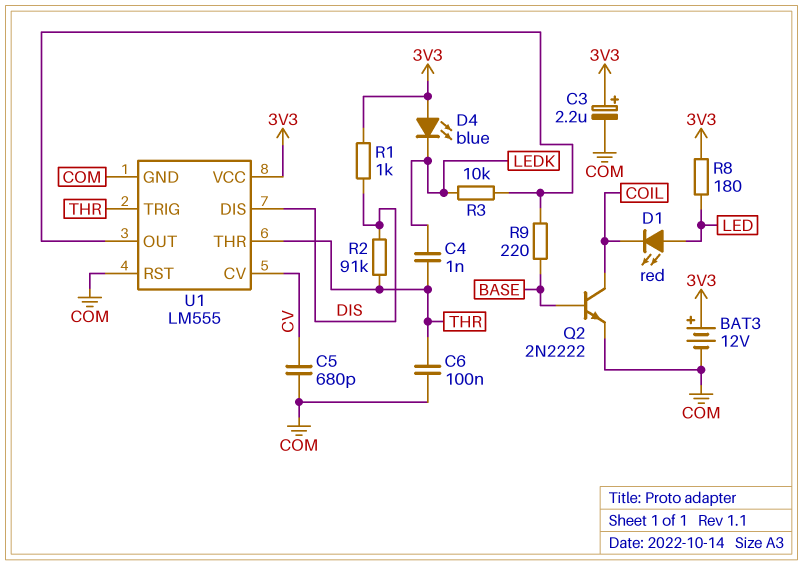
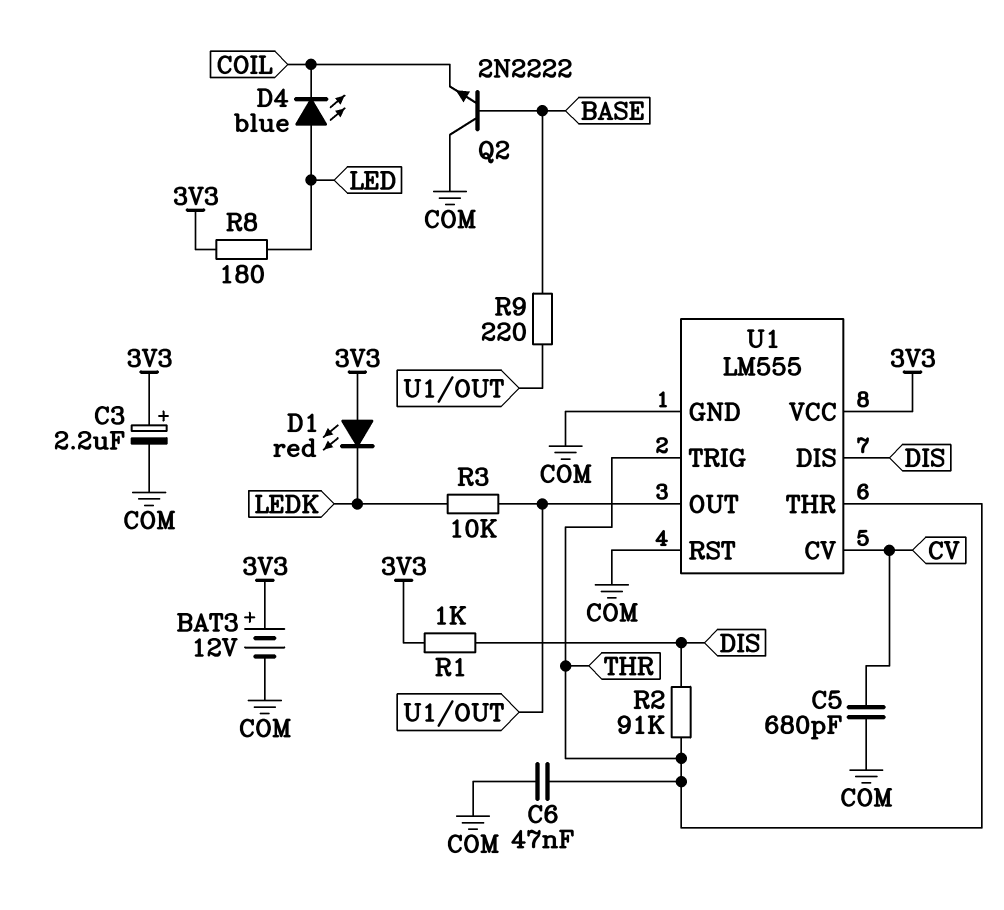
C4: 1nF (LEDK, THR) -> none
C6: 100nF (COM, THR) -> 47nF (COM, THR)
D1: LED red (A LED, K COIL) -> LED red (A 3V3, K LEDK)
D4: LED blue (A 3V3, K LEDK) -> LED blue (A LED, K COIL)
Q2: NPN 2N2222 (B BASE, C COIL, E COM) -> NPN 2N2222 (B BASE, C COM, E COIL)

